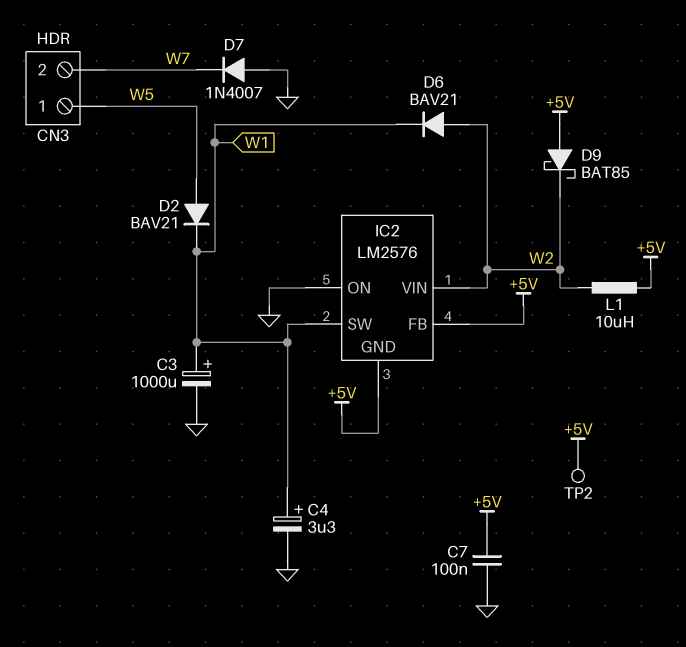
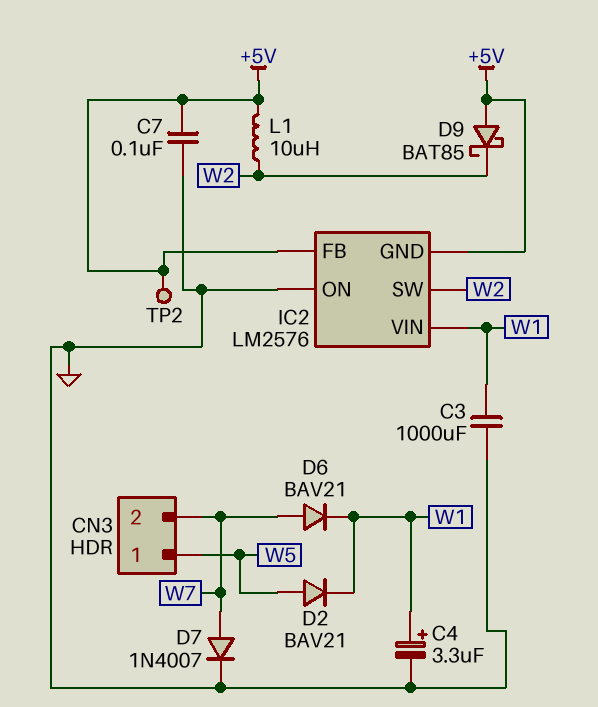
C3: 1000uF (plus W1, minus GND) -> 1000uF (GND, W1)
D6: diode BAV21 (A W2, K W1) -> diode BAV21 (A W7, K W1)
D7: diode 1N4007 (A GND, K W7) -> diode 1N4007 (A W7, K GND)
IC2 pin SW: W1 -> W2
IC2 pin VIN: W2 -> W1

